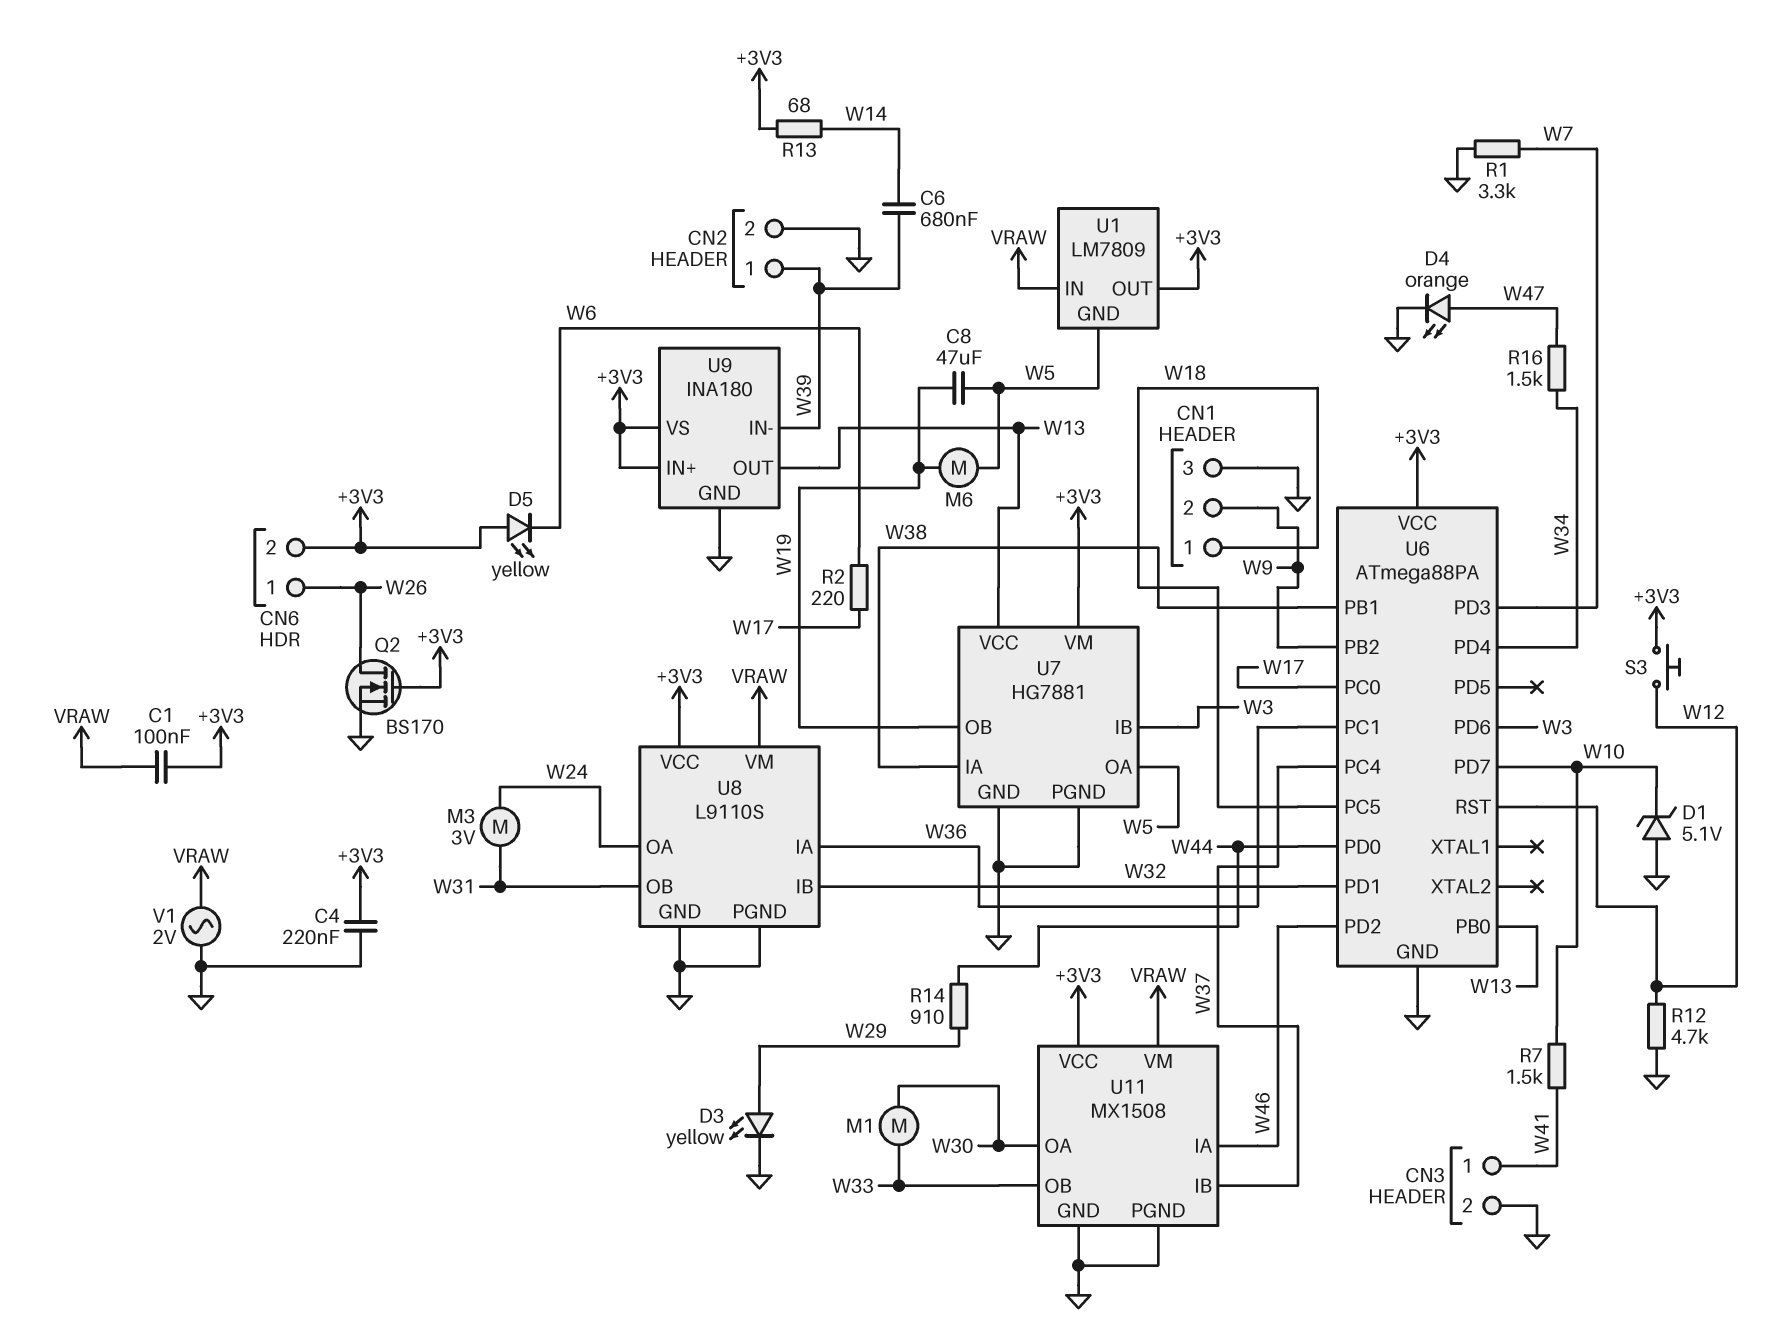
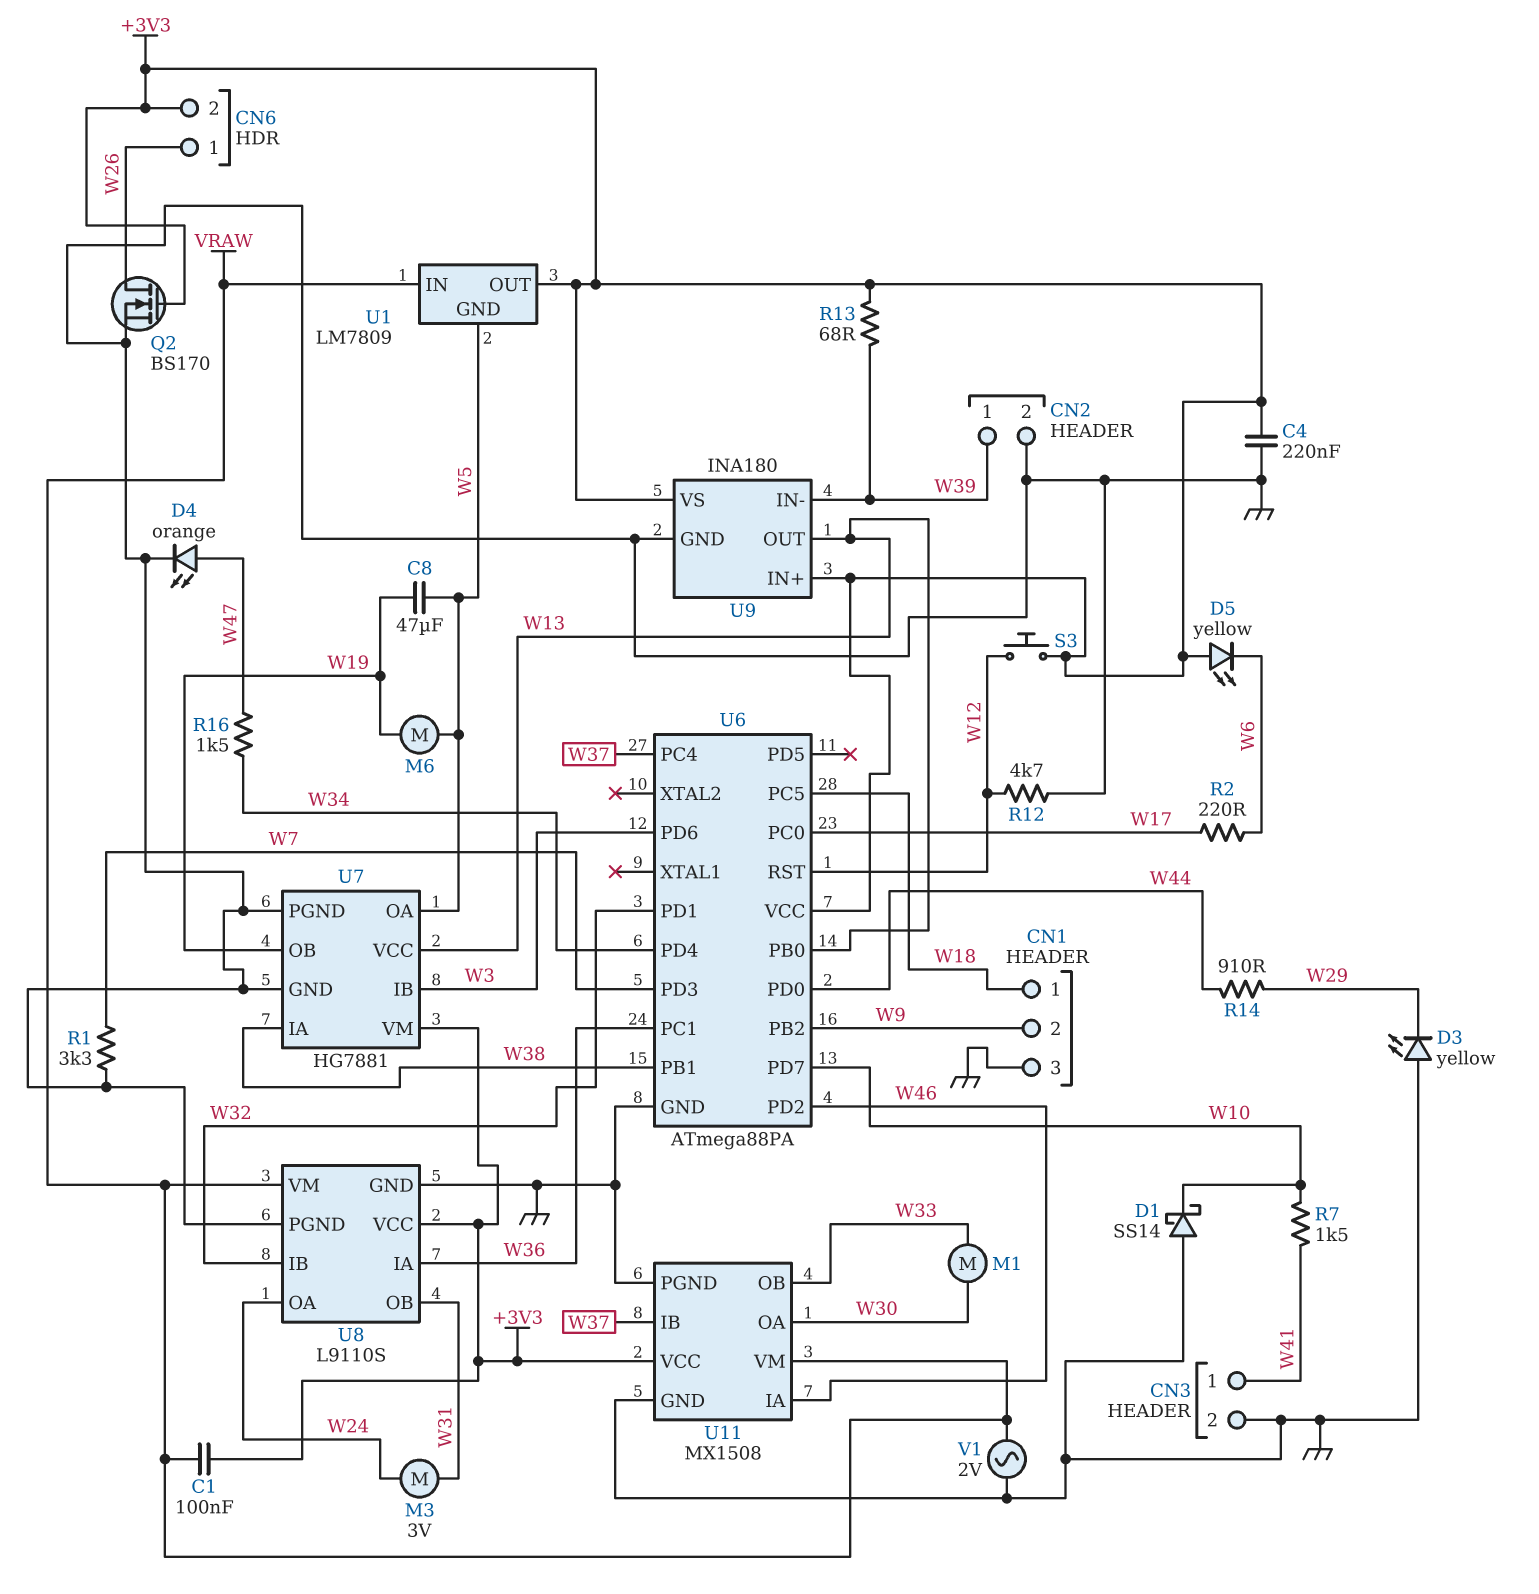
C6: 680nF (W14, W39) -> none
D1: zener 5.1V (A GND, K W10) -> schottky SS14 (A GND, K W10)
D3: LED yellow (A W29, K GND) -> LED yellow (A GND, K W29)
R13: 68 (+3V3, W14) -> 68 (+3V3, W39)

